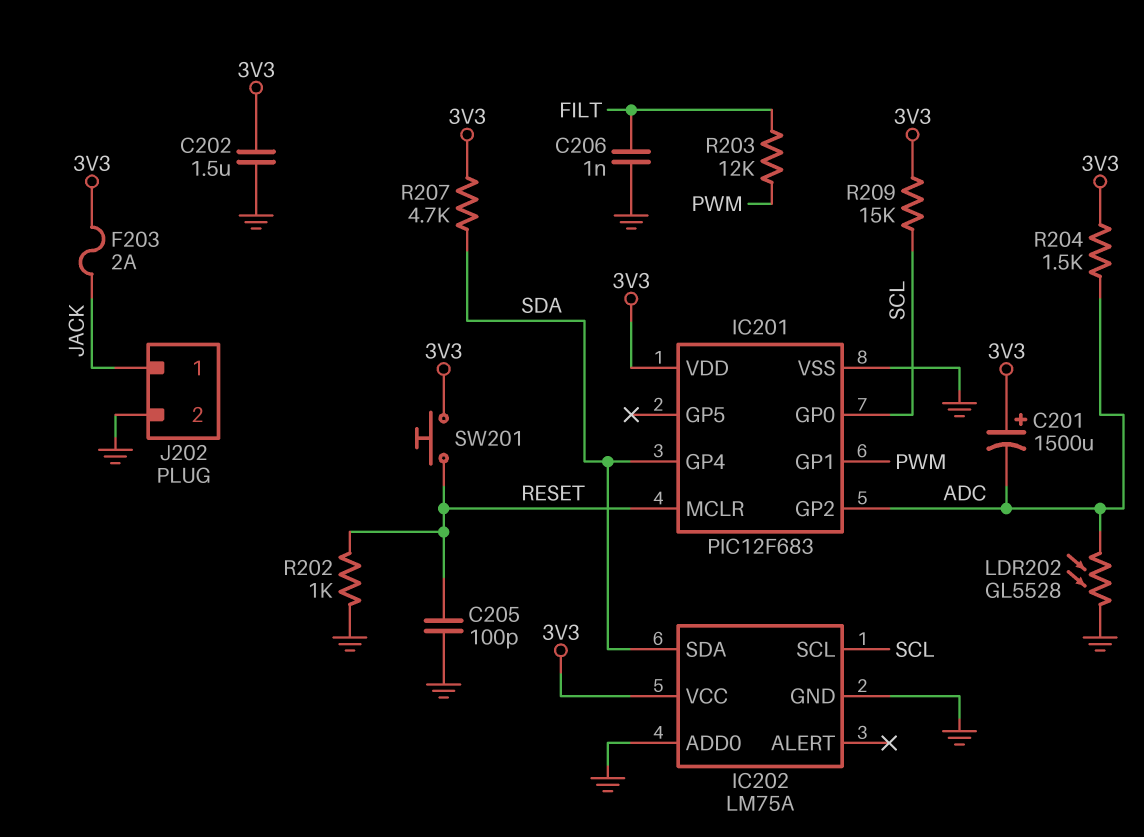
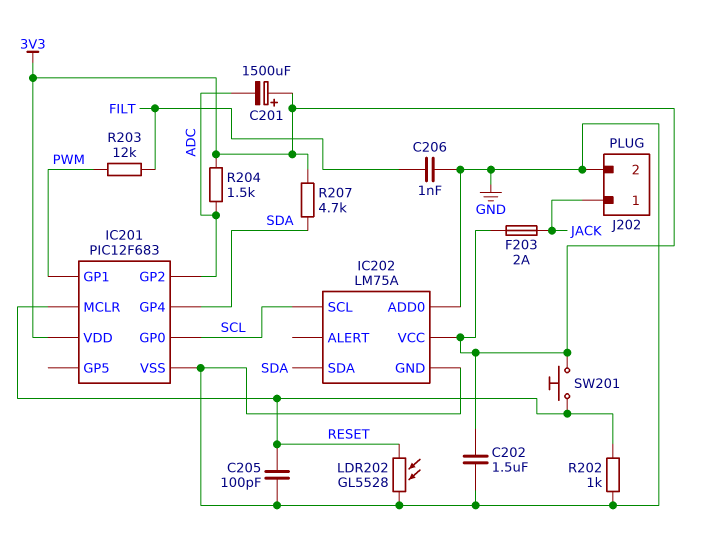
LDR202: GL5528 (ADC, GND) -> GL5528 (GND, RESET)
R209: 15k (3V3, SCL) -> none

